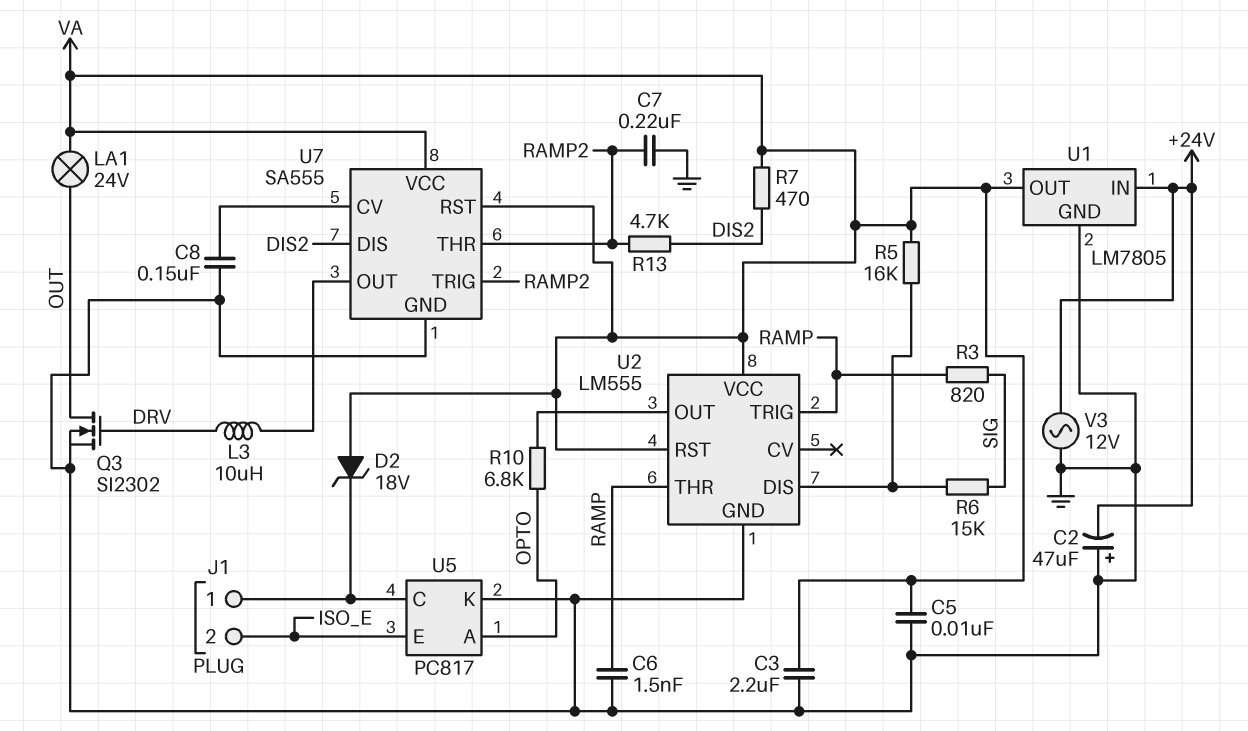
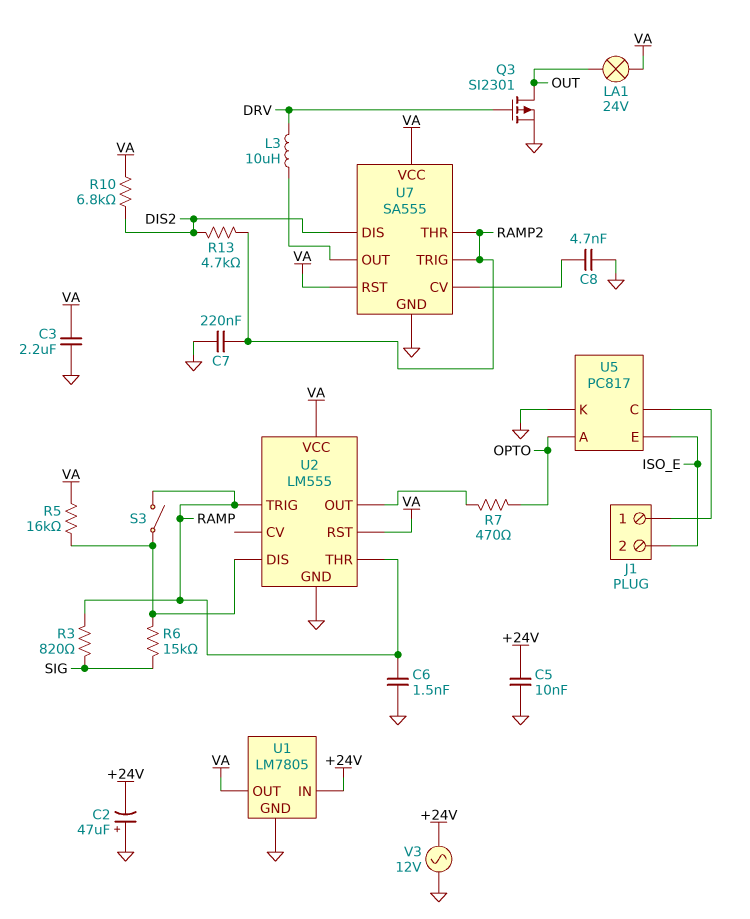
C5: 10nF (GND, VA) -> 10nF (+24V, GND)
C8: 150nF (GND, U7/CV) -> 4.7nF (GND, U7/CV)
D2: zener 18V (A VA, K J1/1) -> none
Q3: NMOS SI2302 (G DRV, D OUT, S GND) -> PMOS SI2301 (G DRV, D OUT, S GND)
R7: 470 (DIS2, VA) -> 470 (OPTO, U2/OUT)
R10: 6.8k (OPTO, U2/OUT) -> 6.8k (DIS2, VA)
S3: none -> switch (RAMP, U2/DIS)

